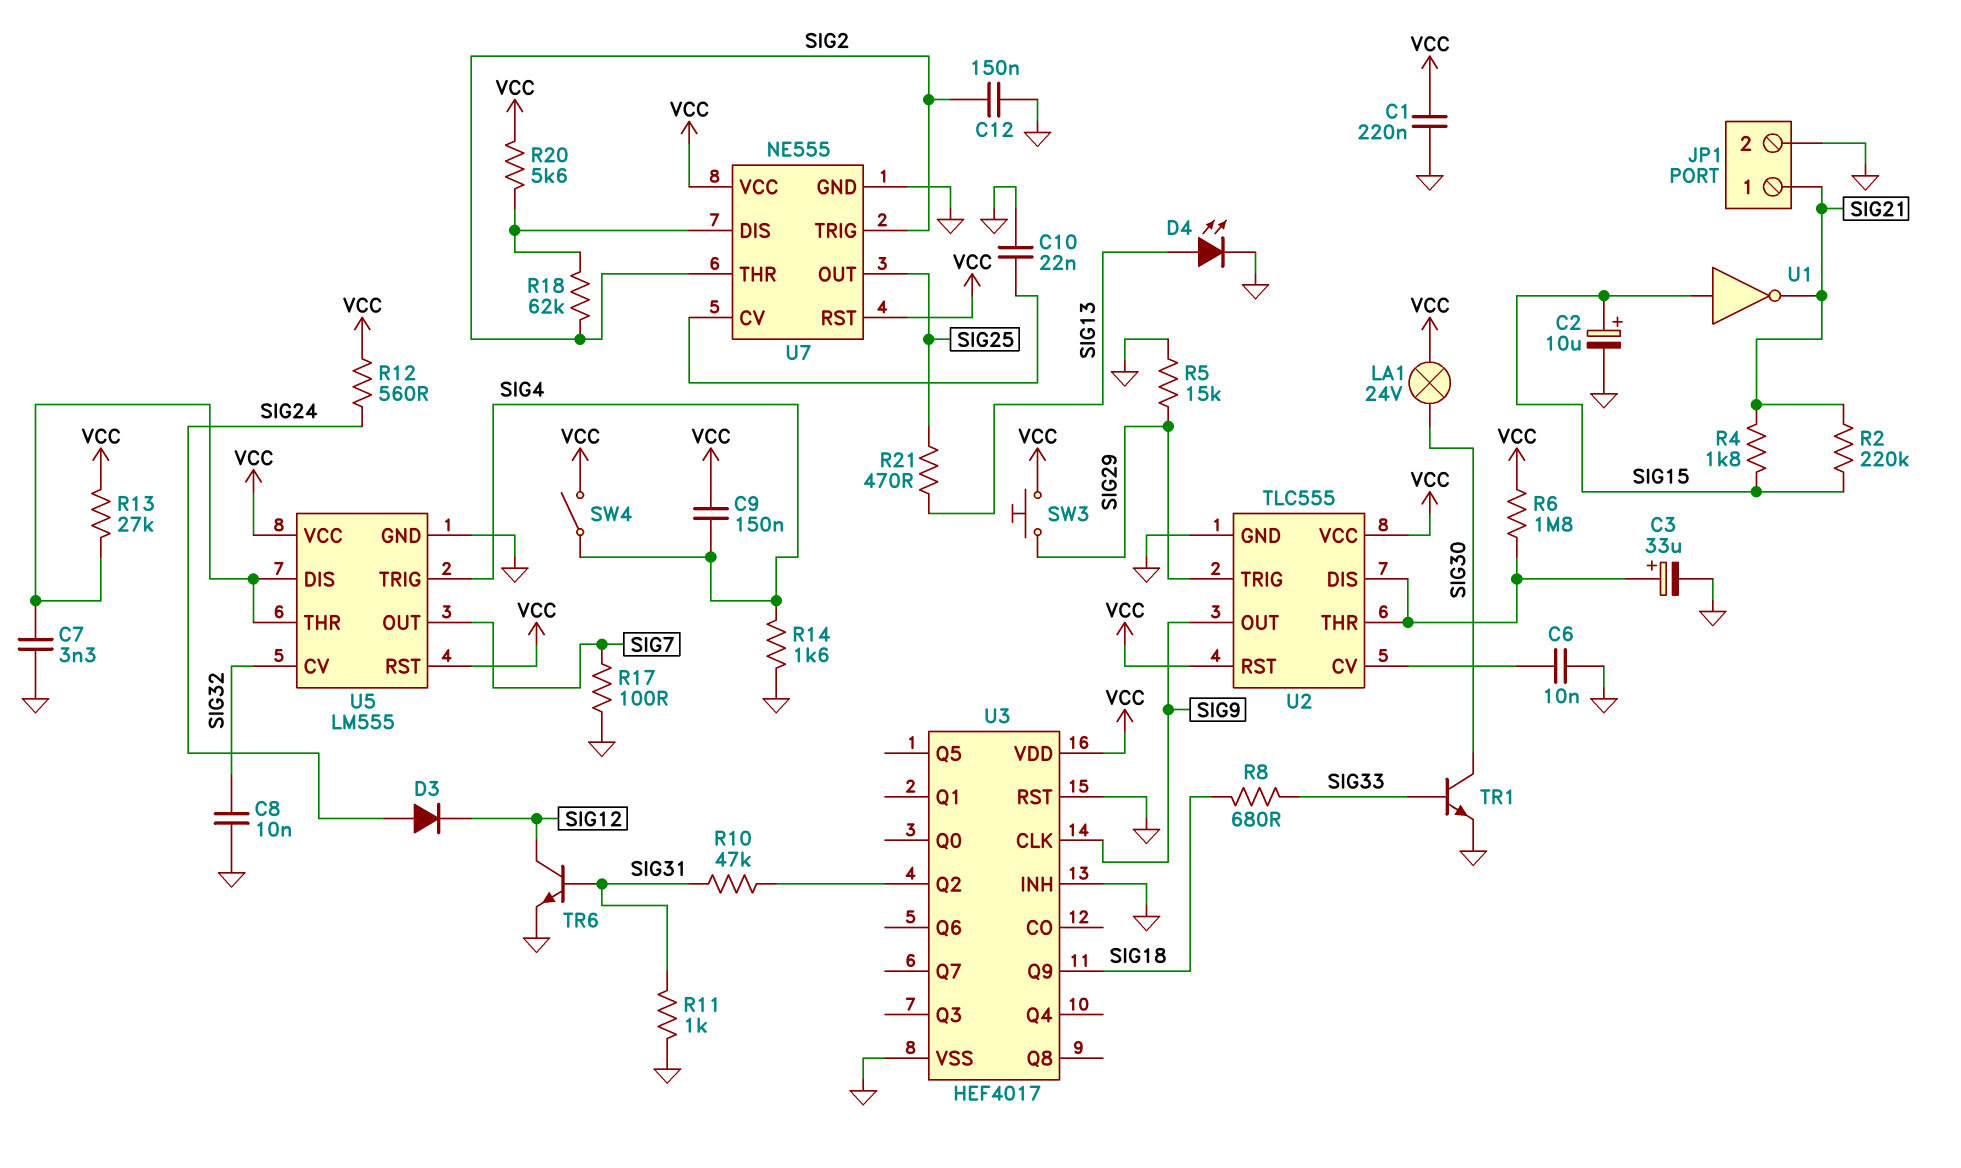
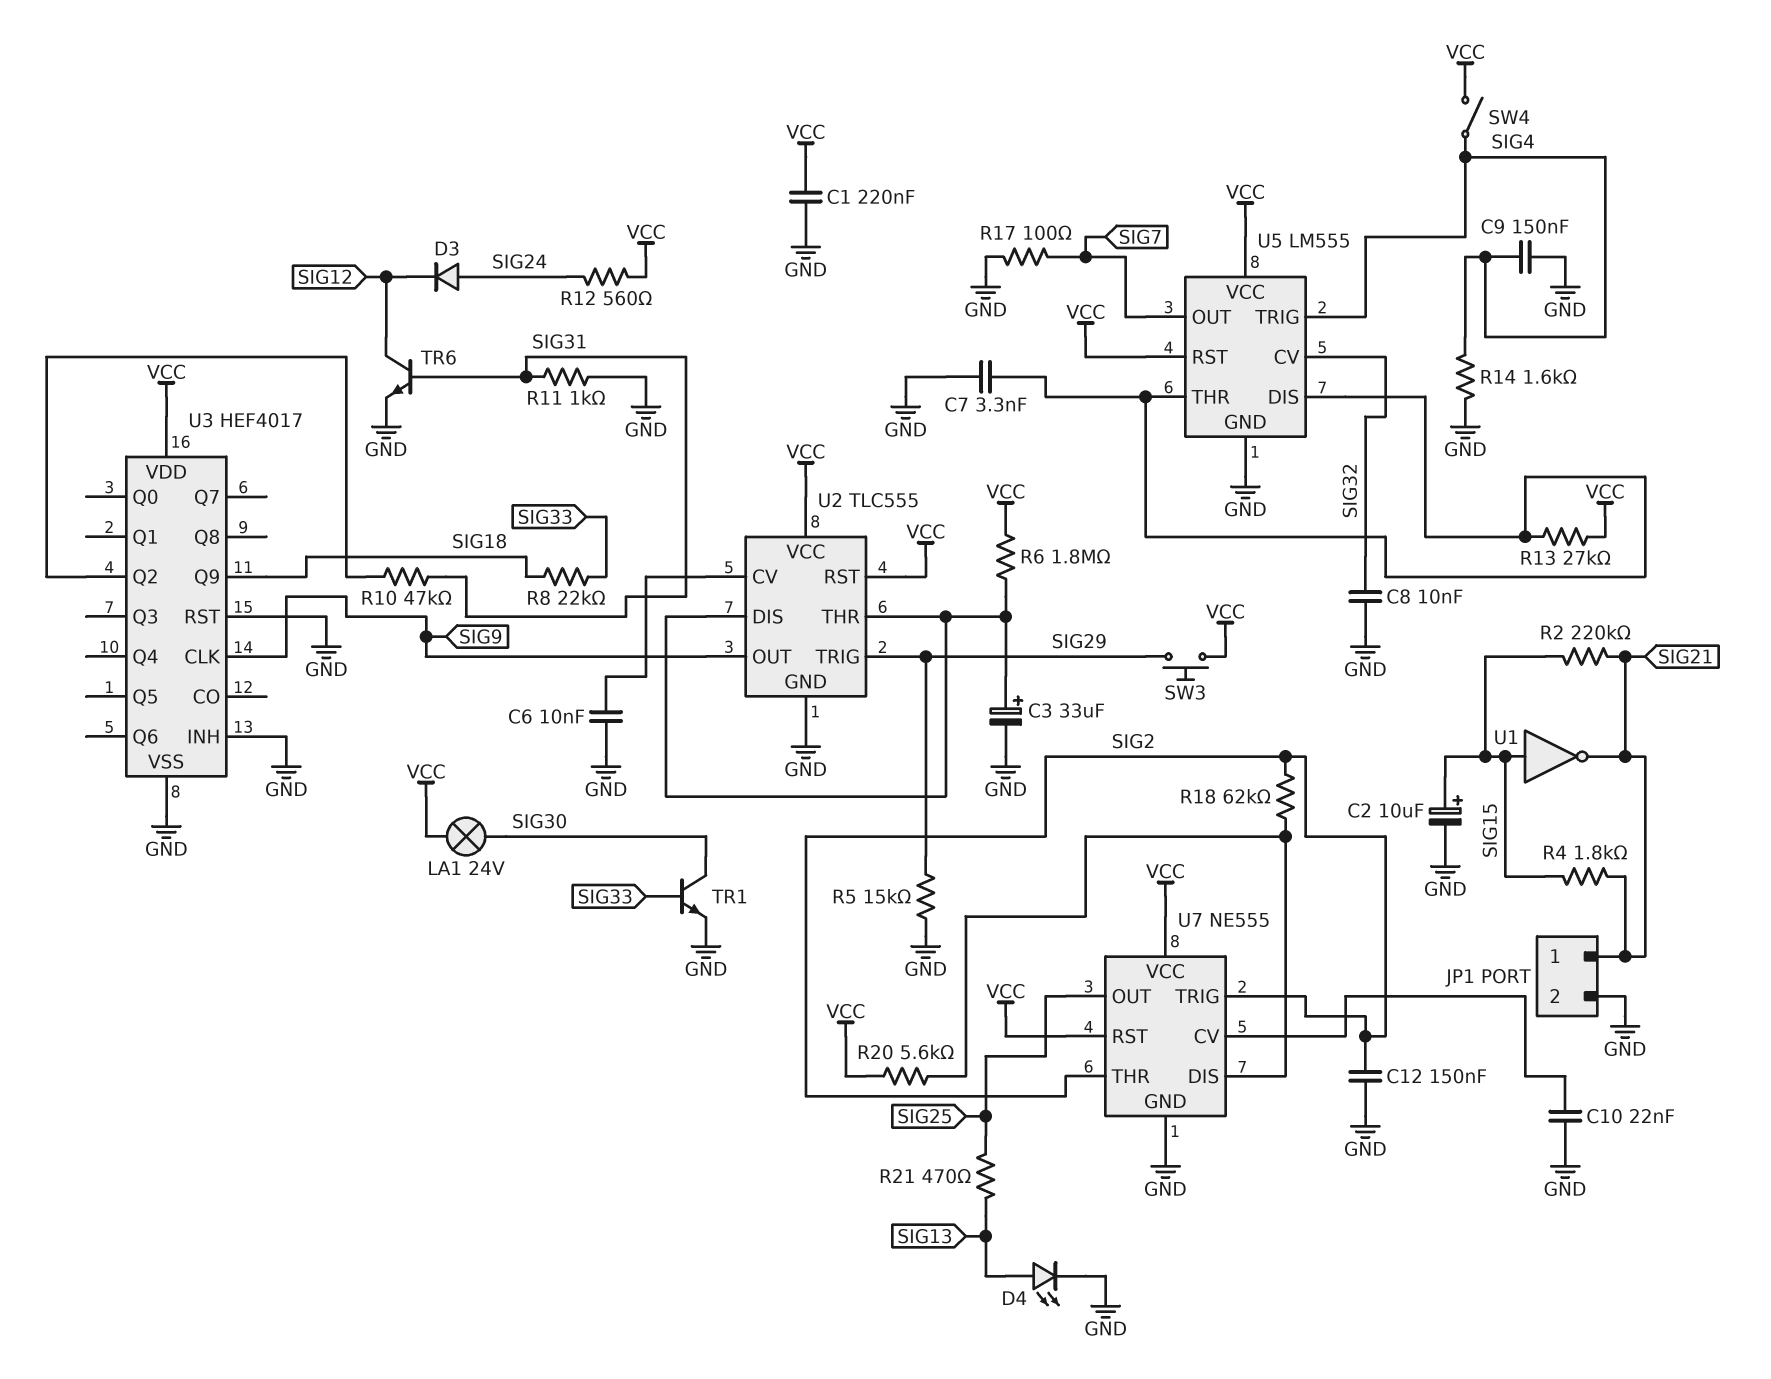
C9: 150nF (SIG4, VCC) -> 150nF (GND, SIG4)
R8: 680 (SIG18, SIG33) -> 22k (SIG18, SIG33)

